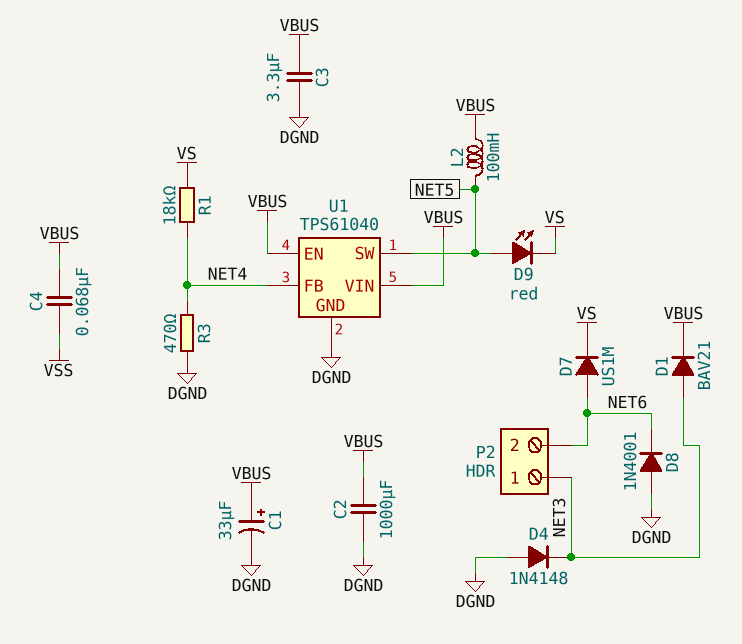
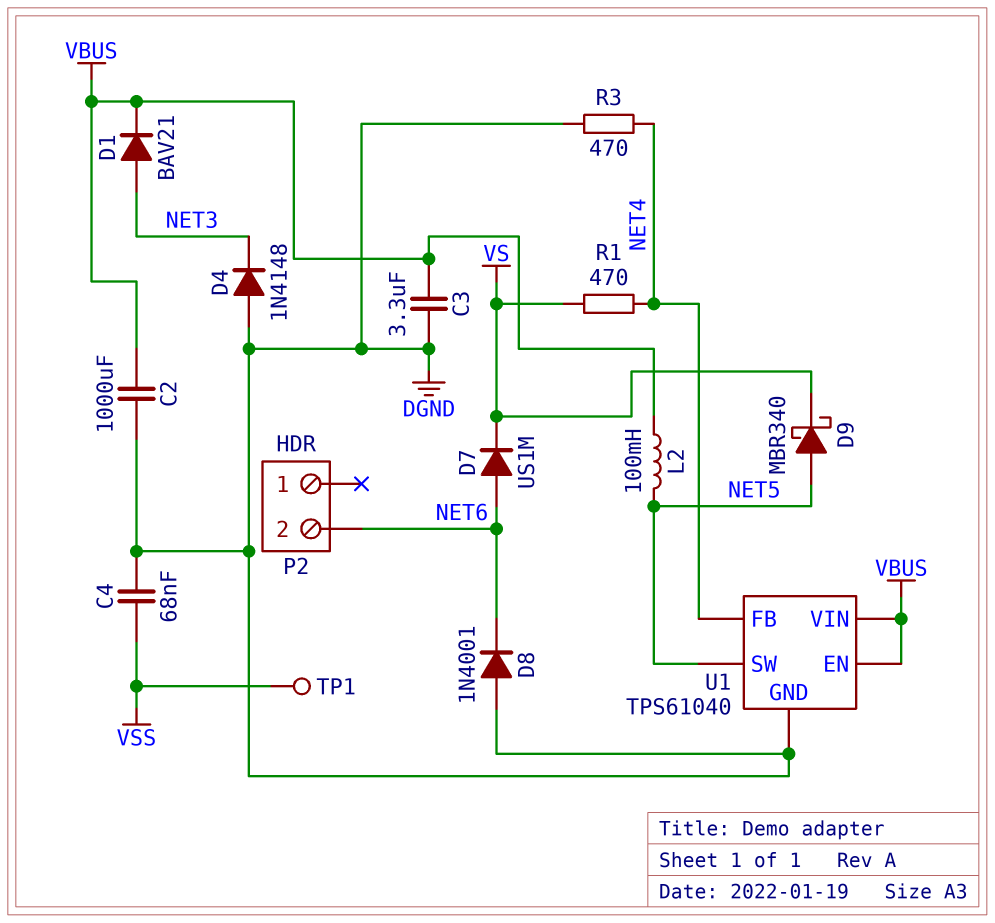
C1: 33uF (plus VBUS, minus DGND) -> none
C4: 68nF (VBUS, VSS) -> 68nF (DGND, VSS)
D9: LED red (A NET5, K VS) -> schottky MBR340 (A NET5, K VS)
P2 pin 1: NET3 -> none
R1: 18k (NET4, VS) -> 470 (NET4, VS)
TP1: none -> test point (VSS)

